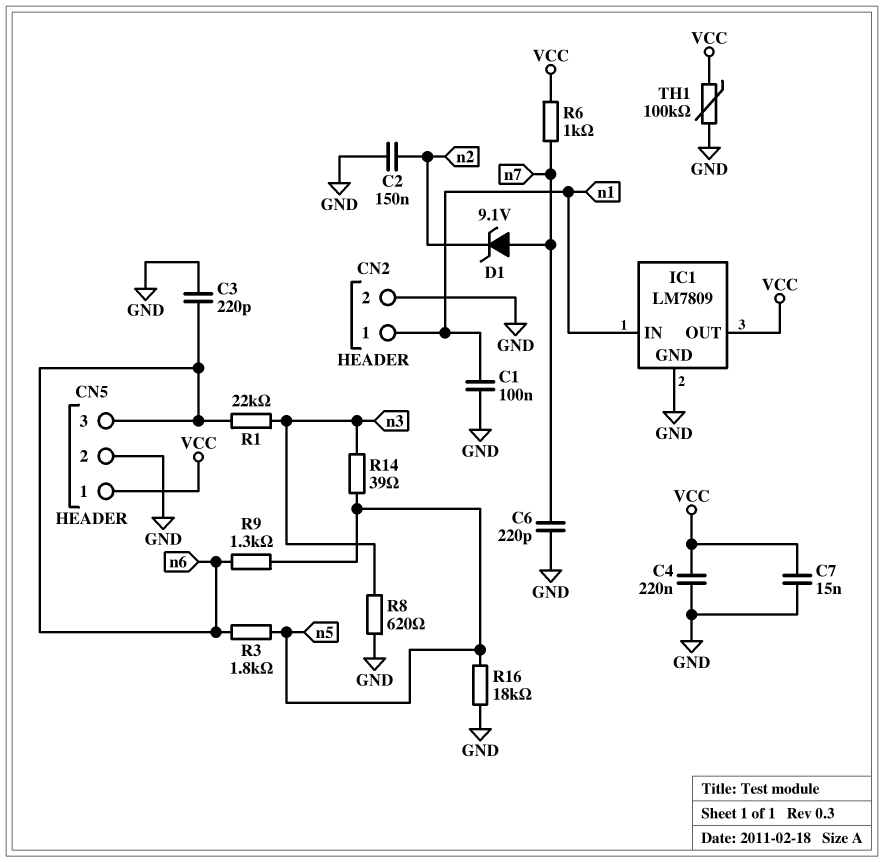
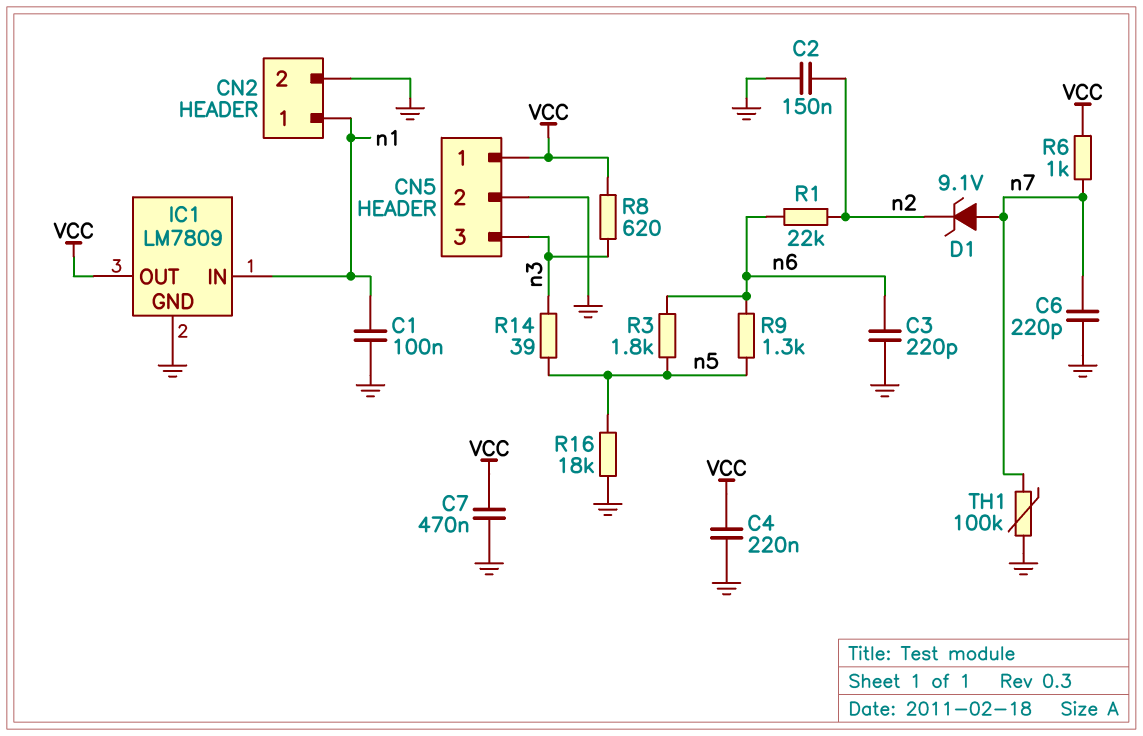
C7: 15nF (GND, VCC) -> 470nF (GND, VCC)
CN5 pin 3: n6 -> n3
R1: 22k (n3, n6) -> 22k (n2, n6)
R8: 620 (GND, n3) -> 620 (VCC, n3)
TH1: 100k (GND, VCC) -> 100k (GND, n7)

